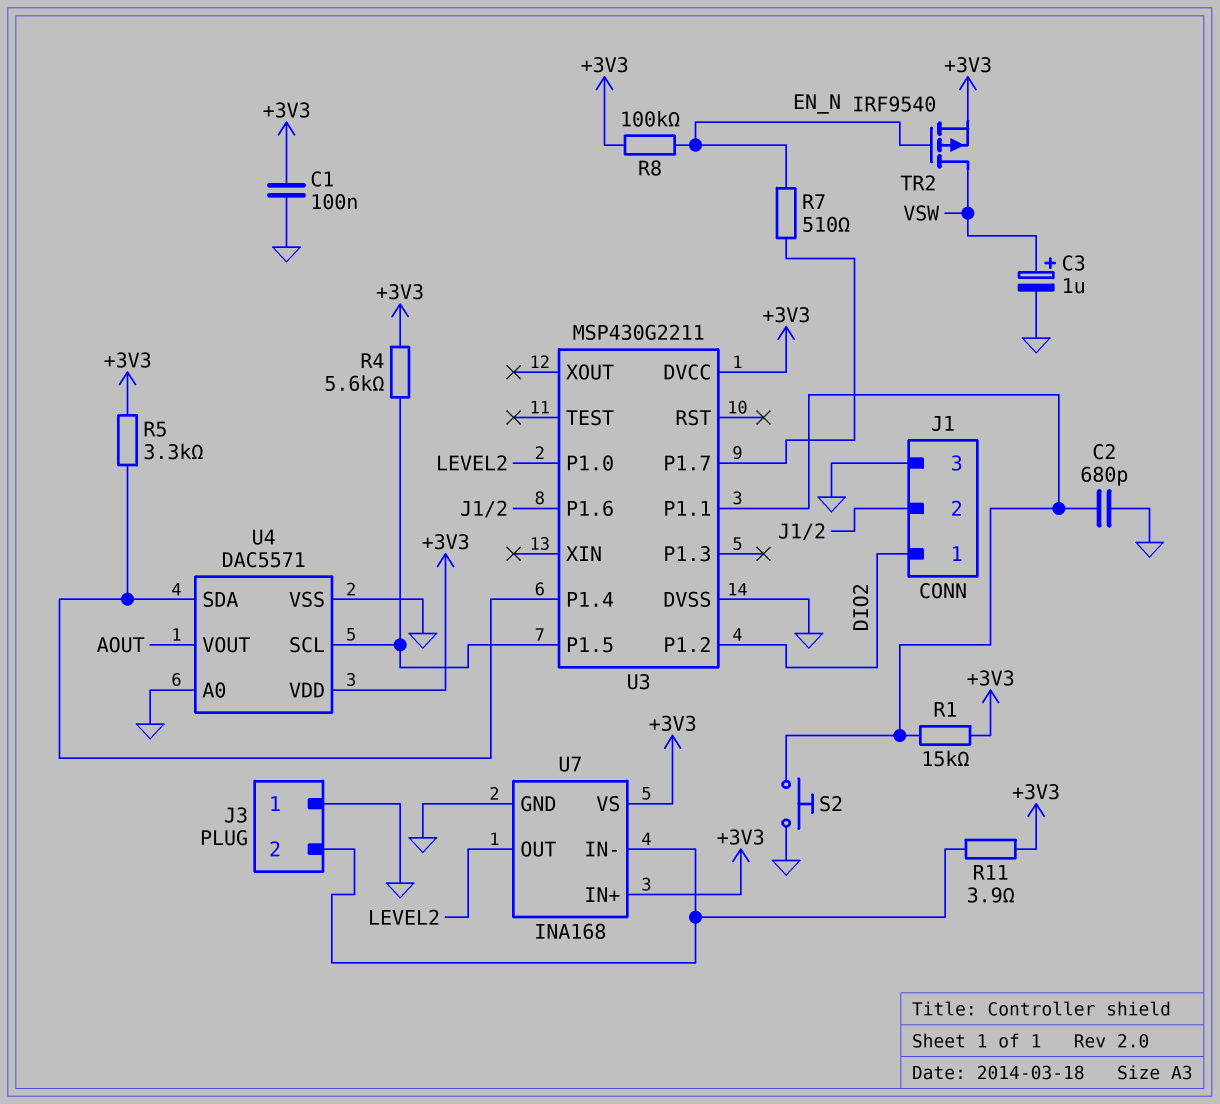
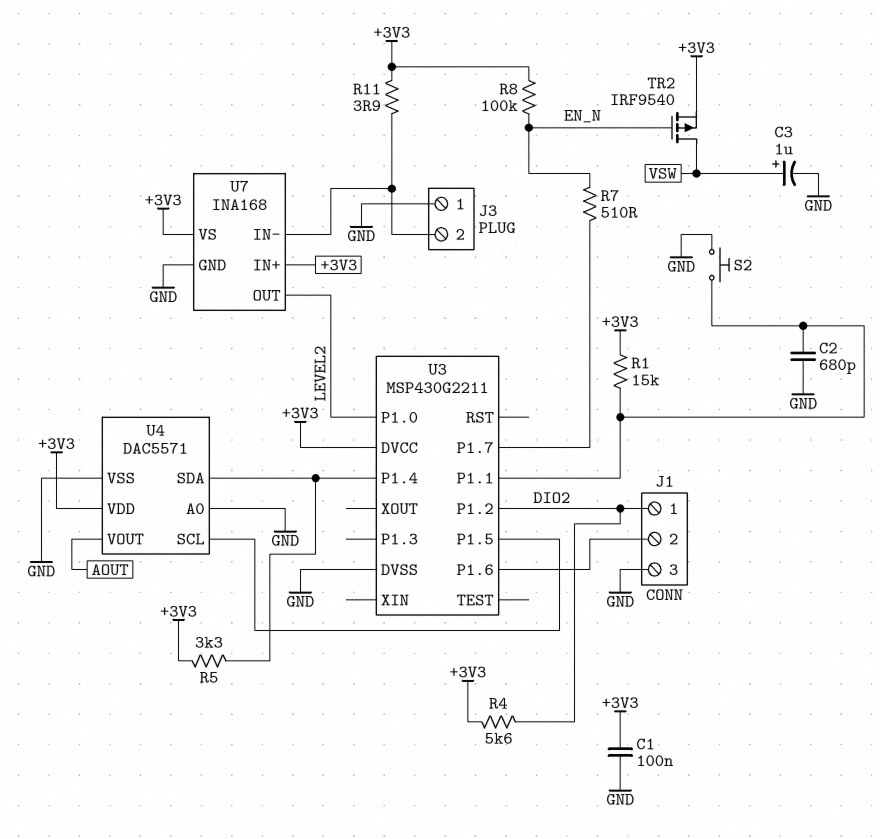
R4: 5.6k (+3V3, U3/P1.5) -> 5.6k (+3V3, DIO2)

